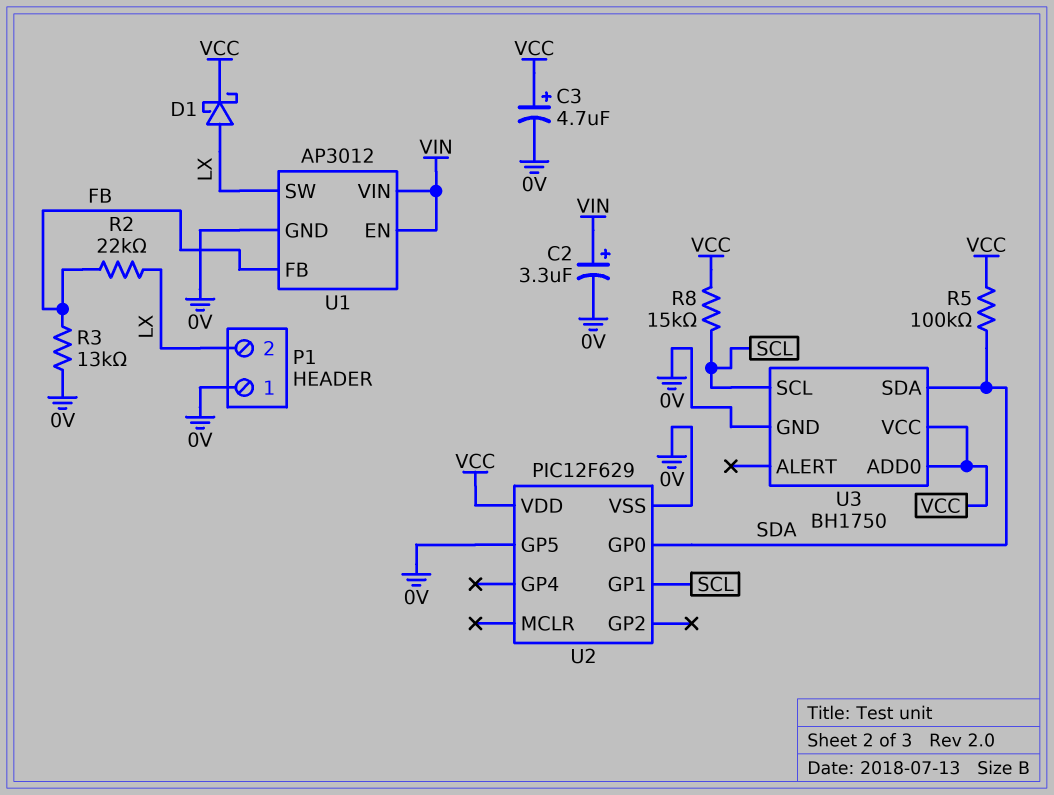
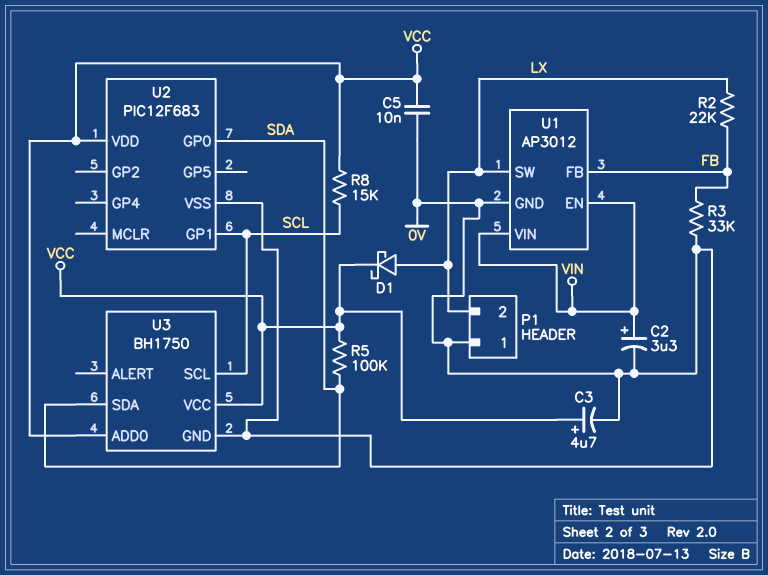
C5: none -> 10nF (0V, VCC)
R3: 13k (0V, FB) -> 33k (0V, FB)
U2: PIC12F629 -> PIC12F683
U2 pin GP5: 0V -> none

